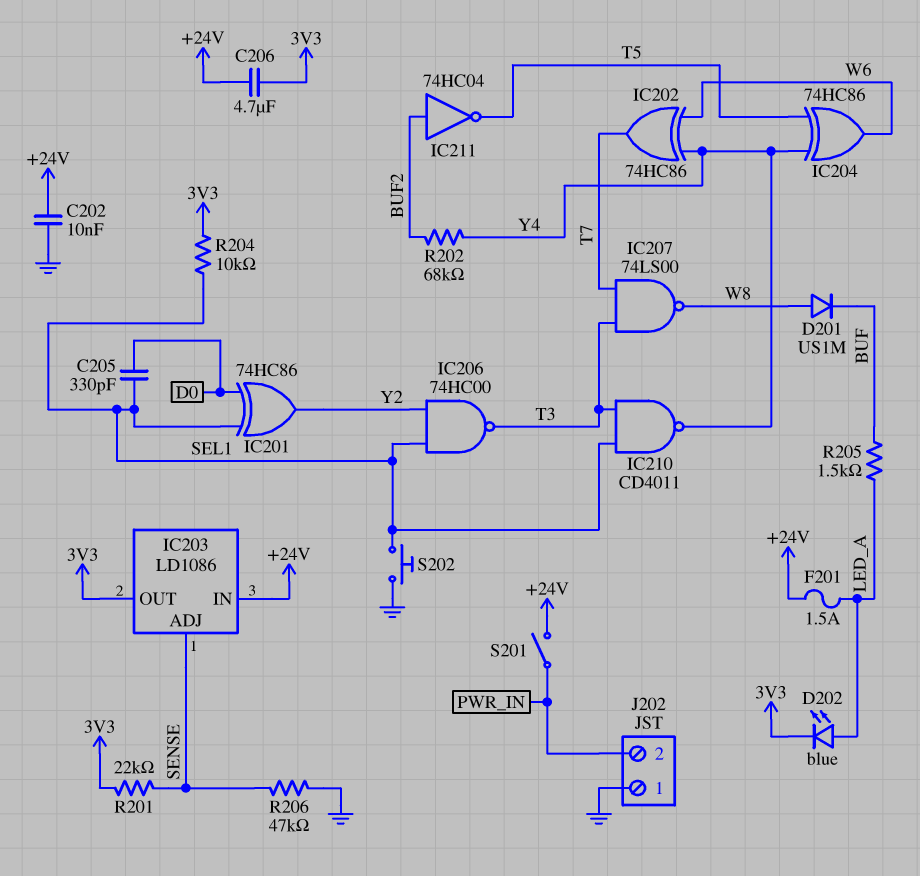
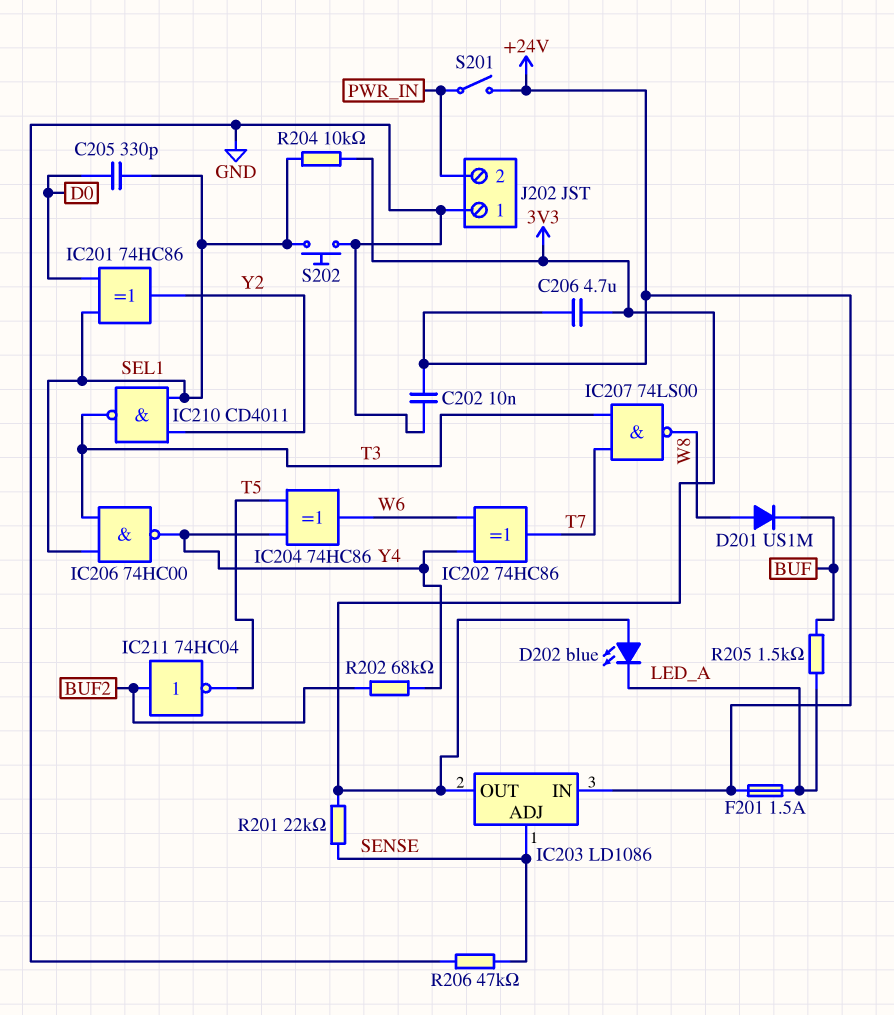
D202: LED blue (A LED_A, K 3V3) -> LED blue (A 3V3, K LED_A)
IC206: NAND 74HC00 (in SEL1, in Y2, out T3) -> NAND 74HC00 (in SEL1, in T3, out Y4)
IC210: NAND CD4011 (in SEL1, in T3, out Y4) -> NAND CD4011 (in SEL1, in Y2, out T3)

